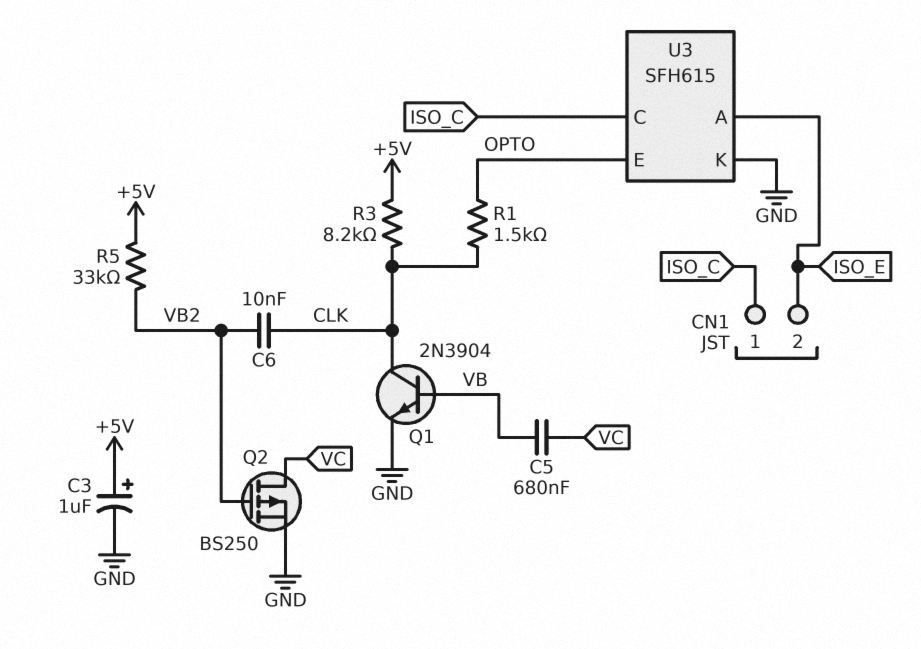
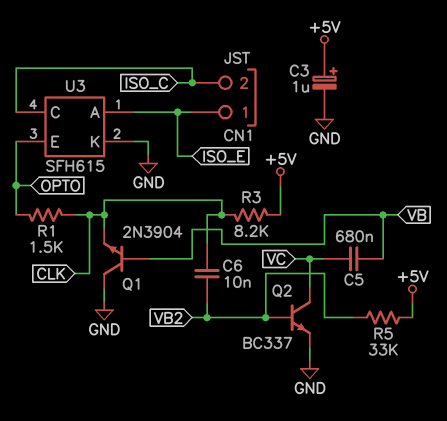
CN1 pin 1: ISO_C -> ISO_E
CN1 pin 2: ISO_E -> ISO_C
Q1: NPN 2N3904 (B VB, C CLK, E GND) -> NPN 2N3904 (B VB, C GND, E CLK)
Q2: PMOS BS250 (G VB2, D VC, S GND) -> NPN BC337 (B VB2, C VC, E GND)

